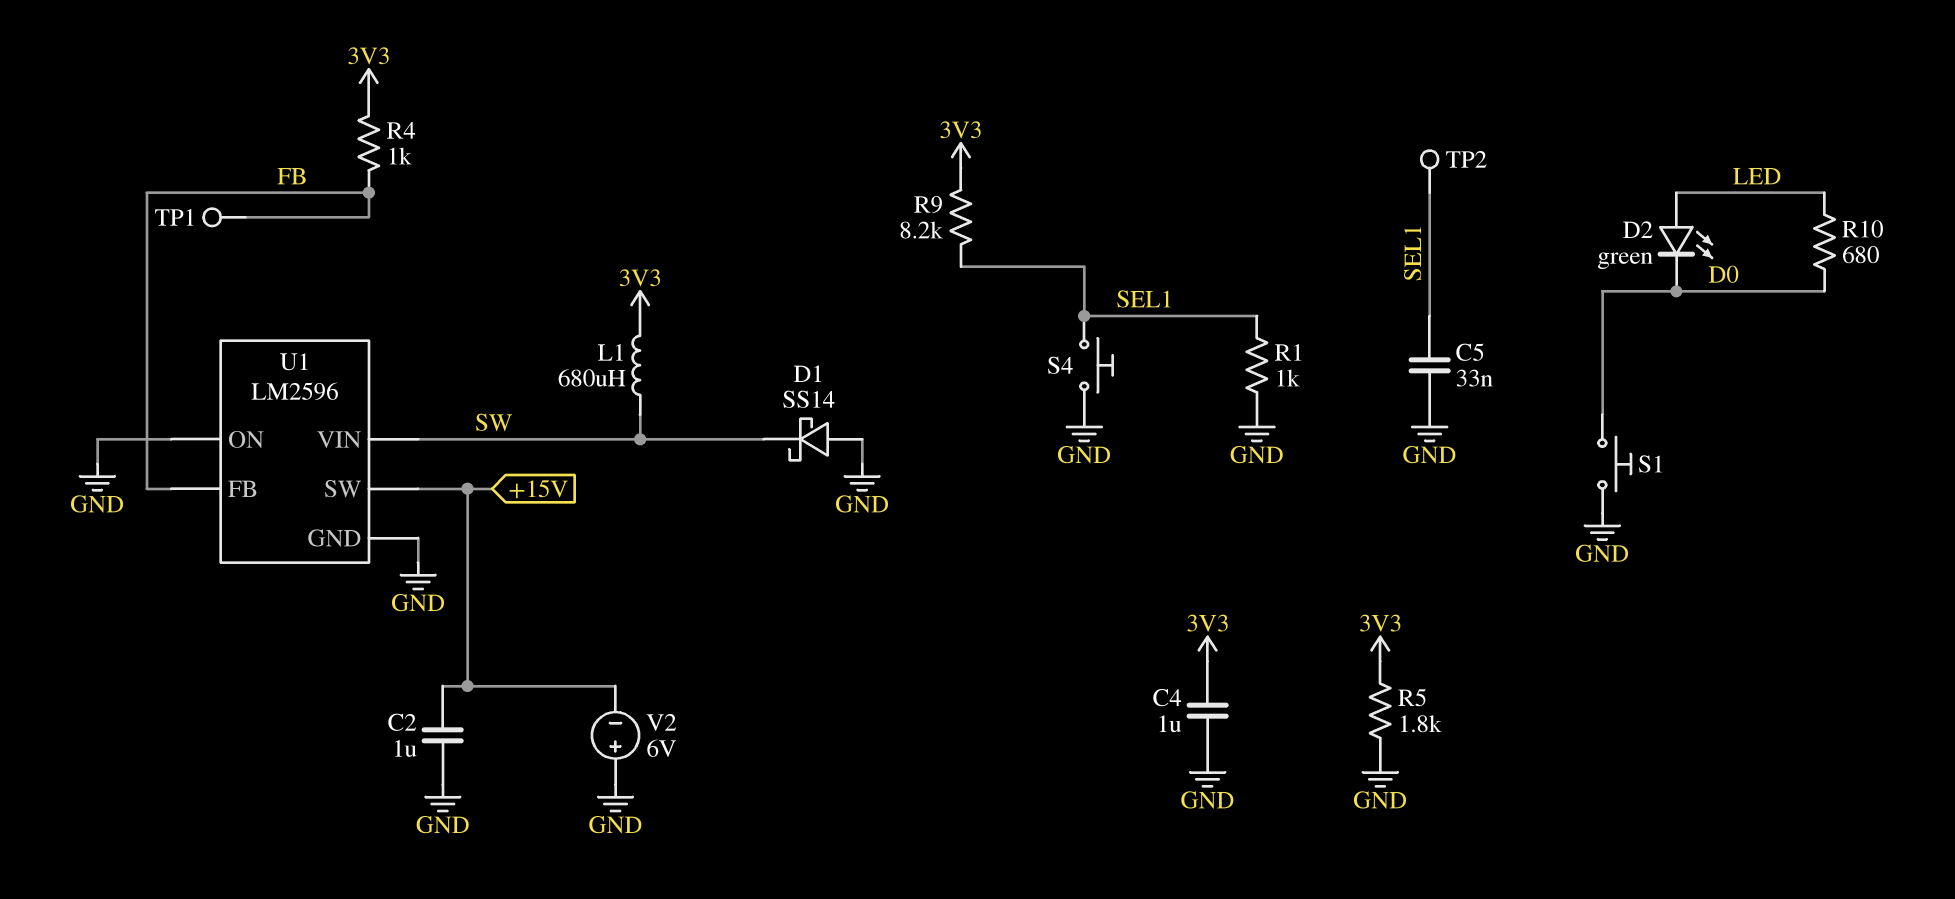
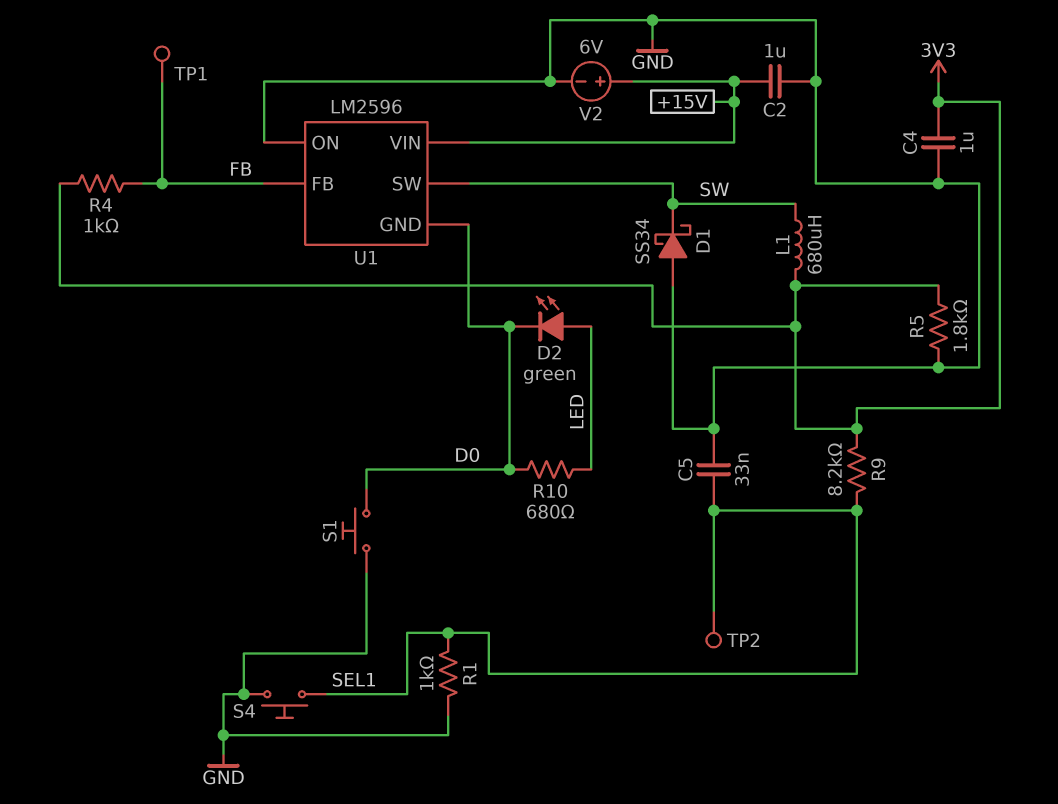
D1: schottky SS14 (A GND, K SW) -> schottky SS34 (A GND, K SW)
U1 pin GND: GND -> D0
U1 pin SW: +15V -> SW
U1 pin VIN: SW -> +15V
V2: 6V (plus GND, minus +15V) -> 6V (plus +15V, minus GND)

